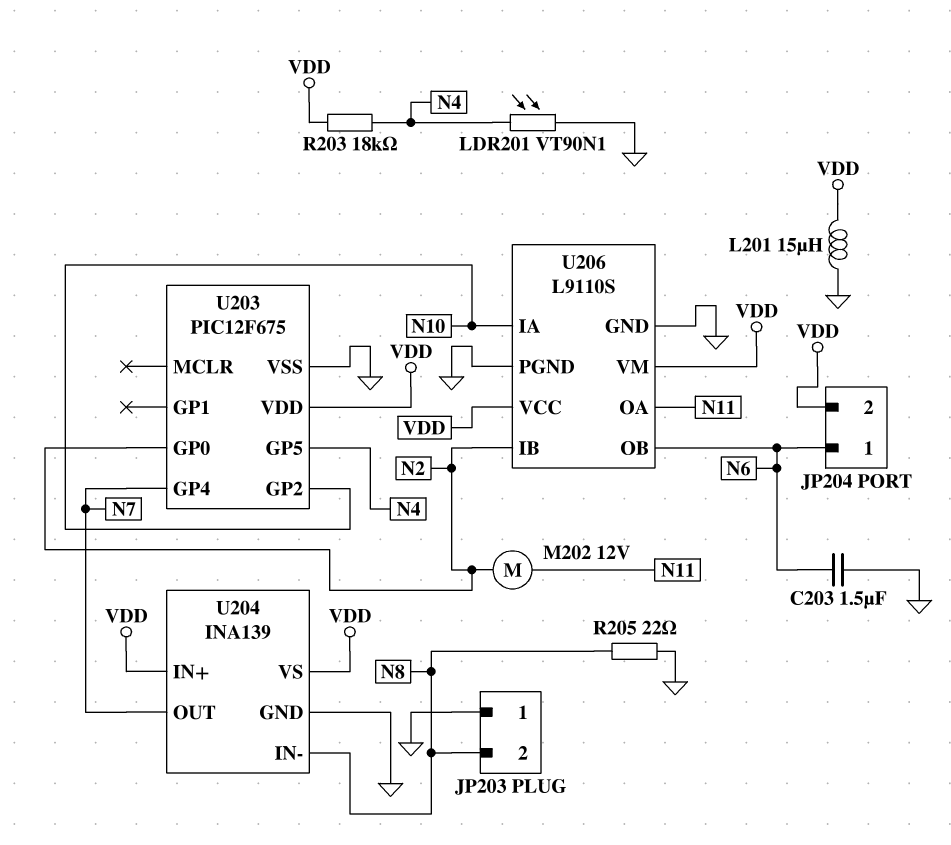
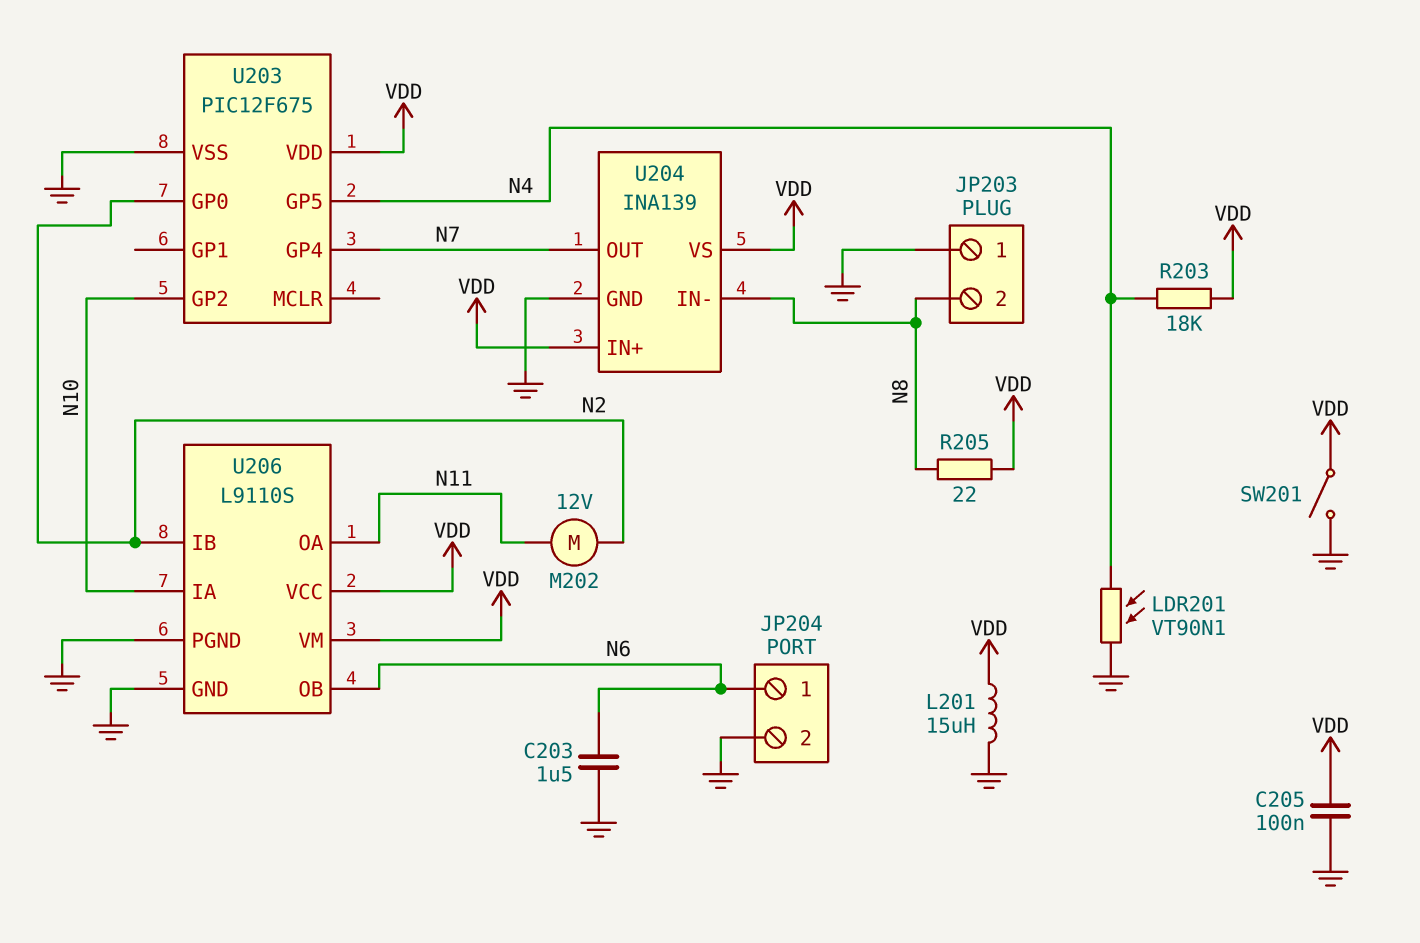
C205: none -> 100nF (GND, VDD)
JP204 pin 2: VDD -> GND
R205: 22 (GND, N8) -> 22 (N8, VDD)
SW201: none -> switch (GND, VDD)

